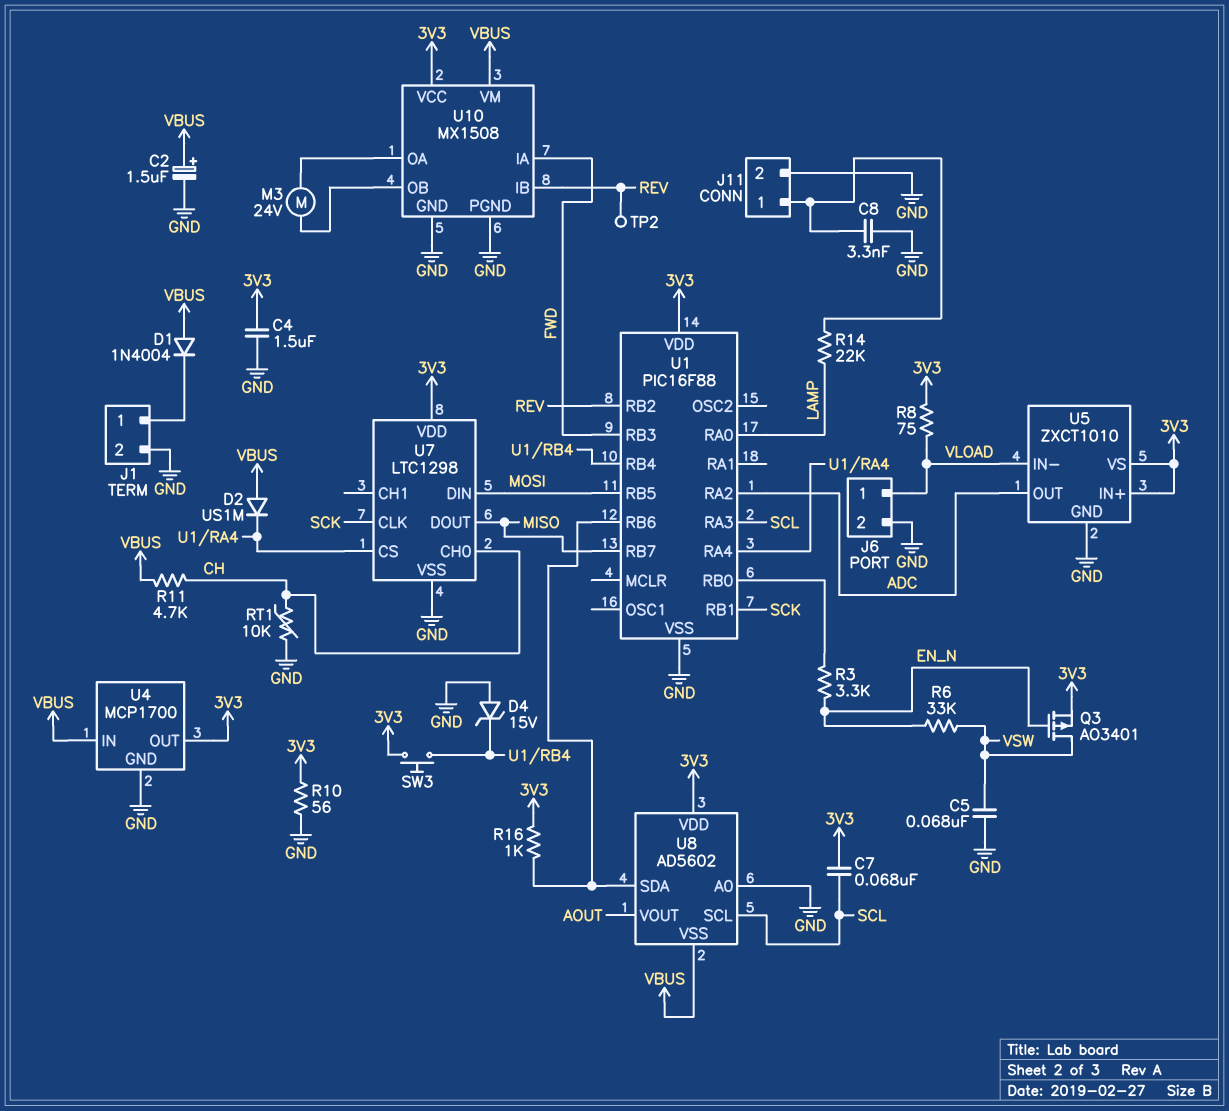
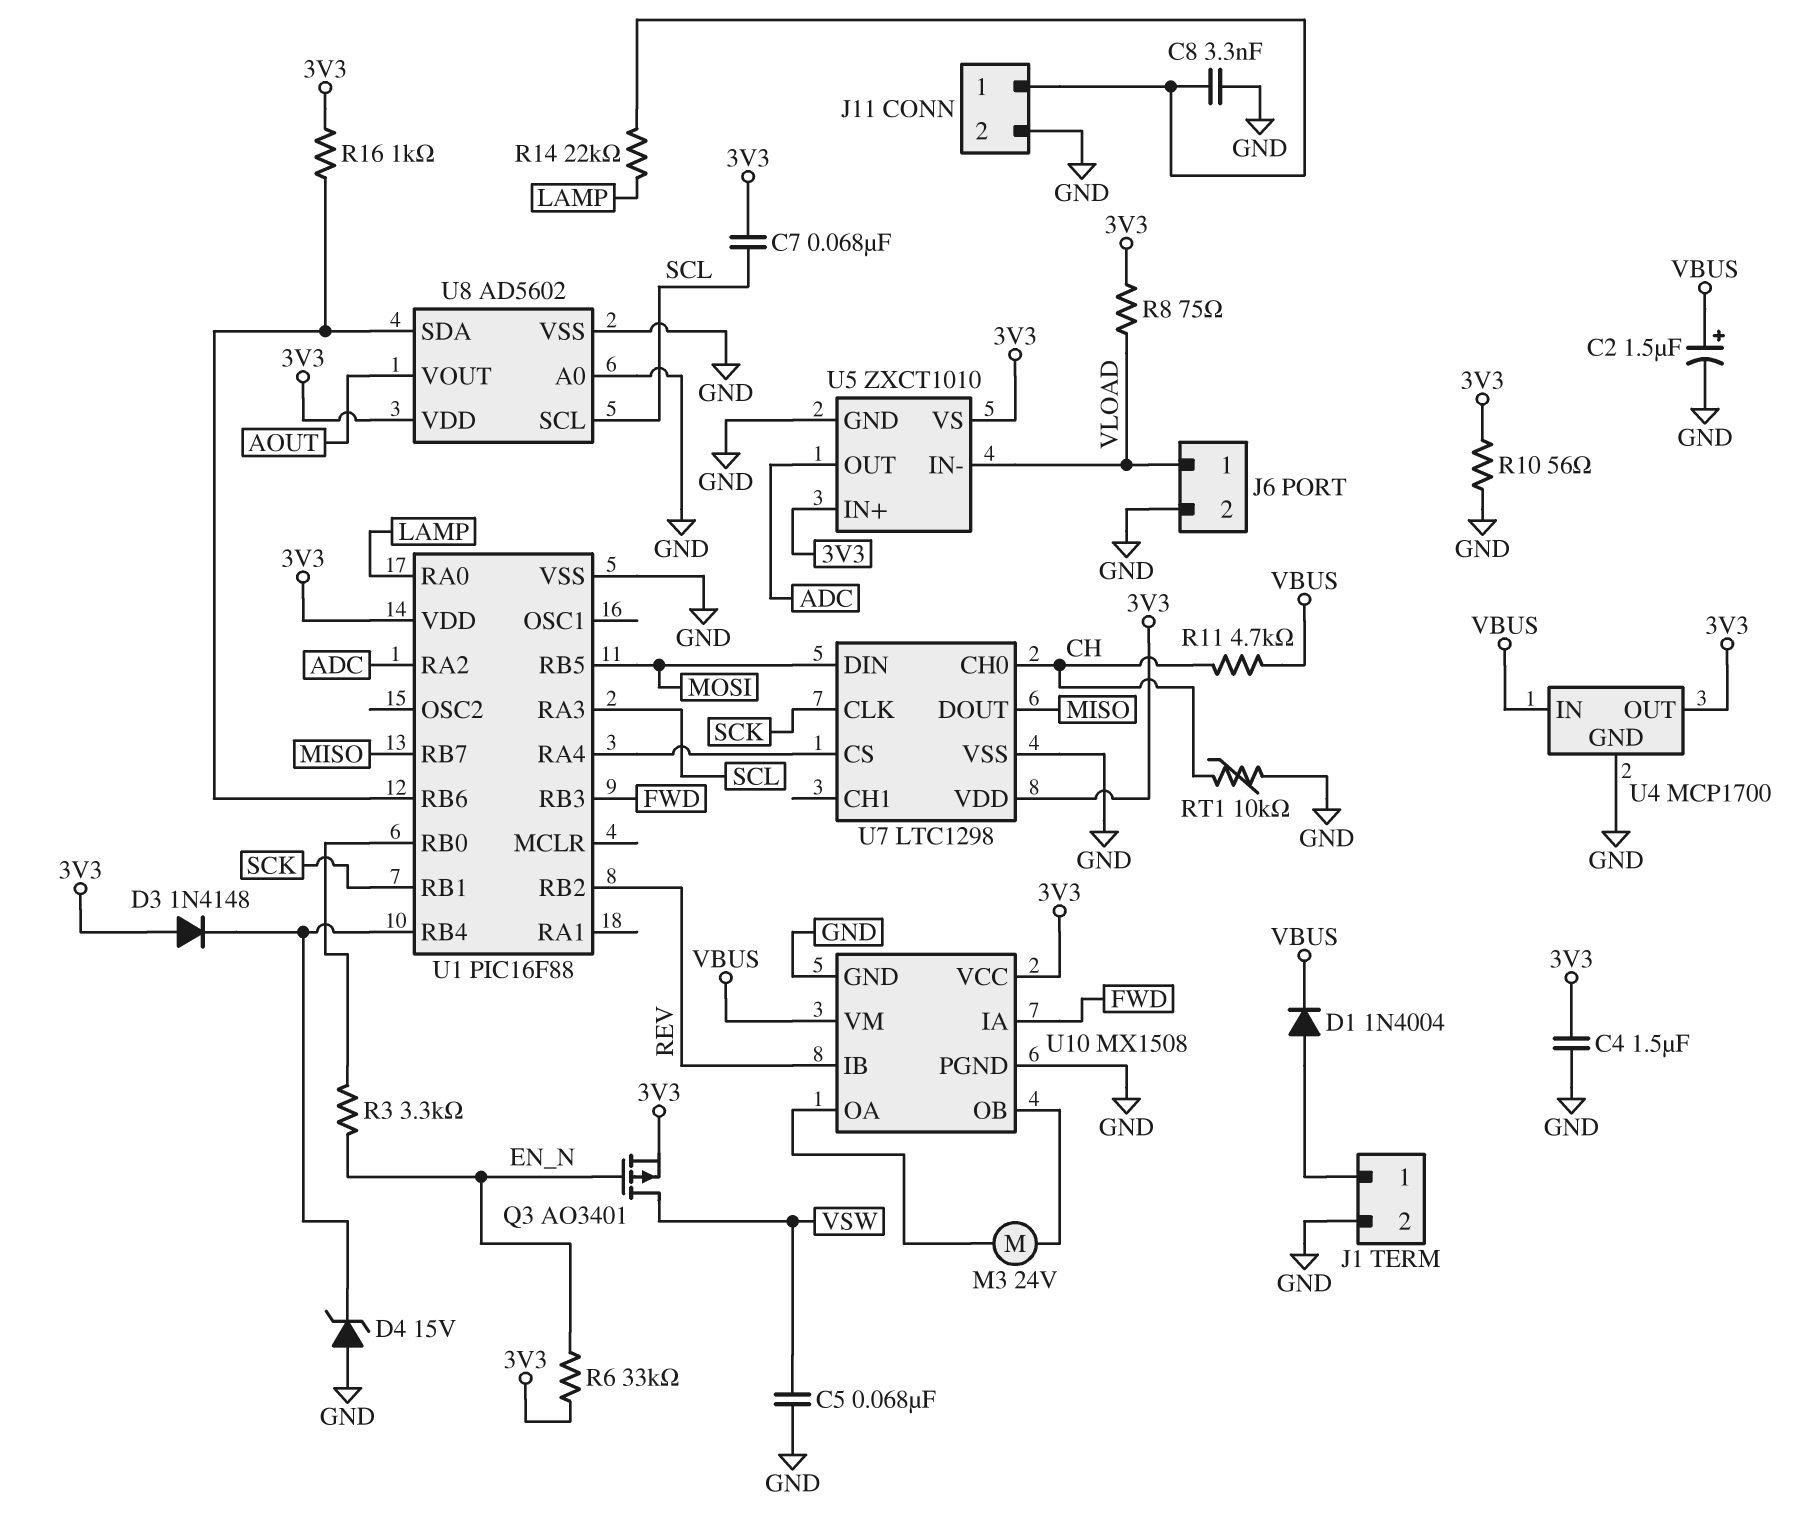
D1: diode 1N4004 (A VBUS, K J1/1) -> diode 1N4004 (A J1/1, K VBUS)
D2: diode US1M (A VBUS, K U1/RA4) -> none
D3: none -> diode 1N4148 (A 3V3, K U1/RB4)
R6: 33k (EN_N, VSW) -> 33k (3V3, EN_N)
SW3: button (3V3, U1/RB4) -> none
TP2: test point (REV) -> none
U8 pin VSS: VBUS -> GND

